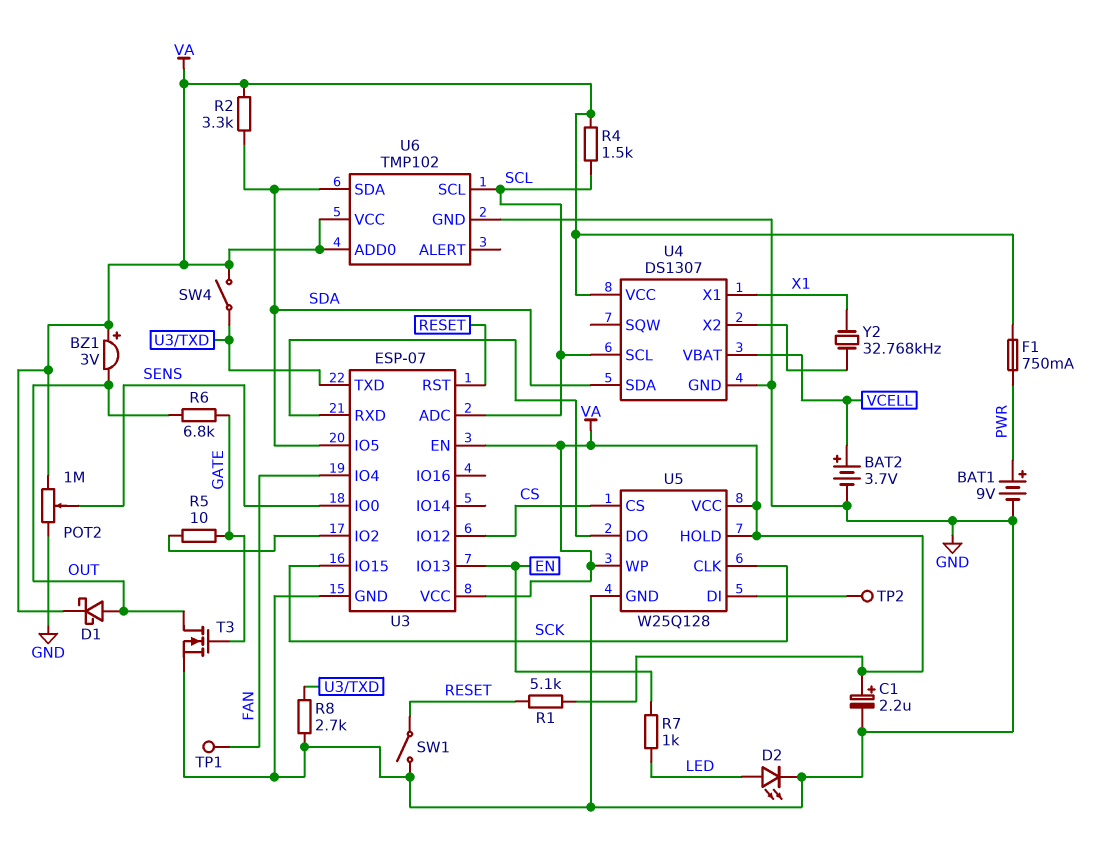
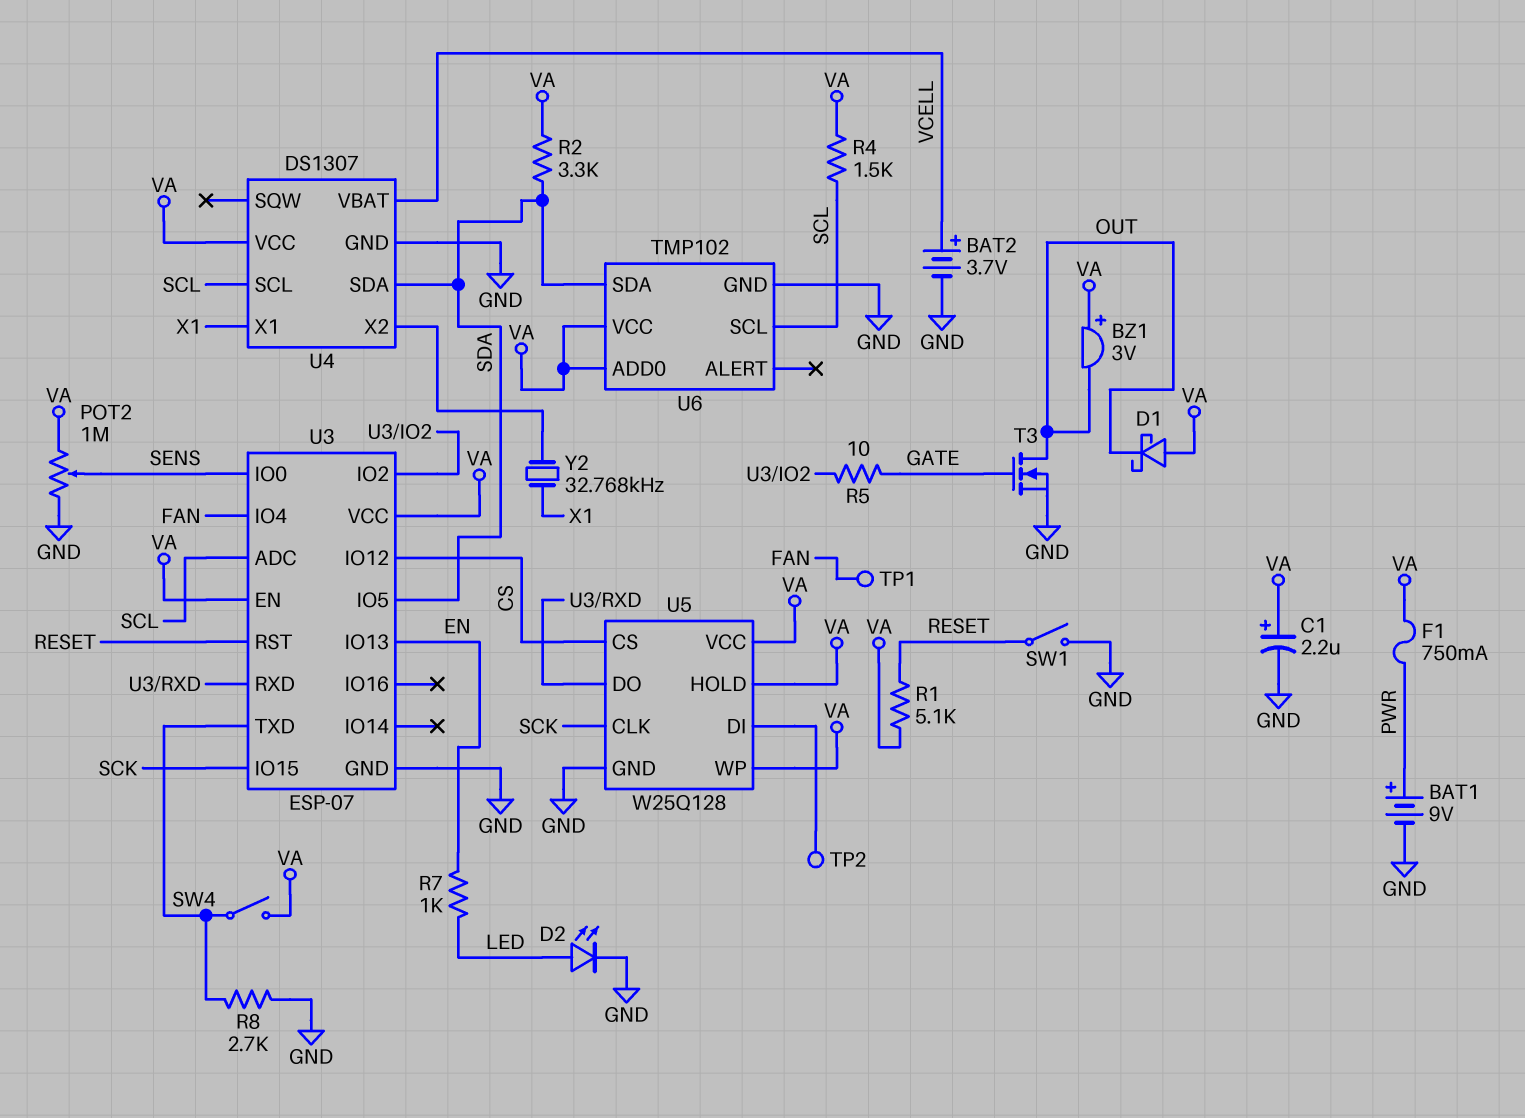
D1: schottky (A OUT, K VA) -> schottky (A VA, K OUT)
R6: 6.8k (GATE, OUT) -> none

